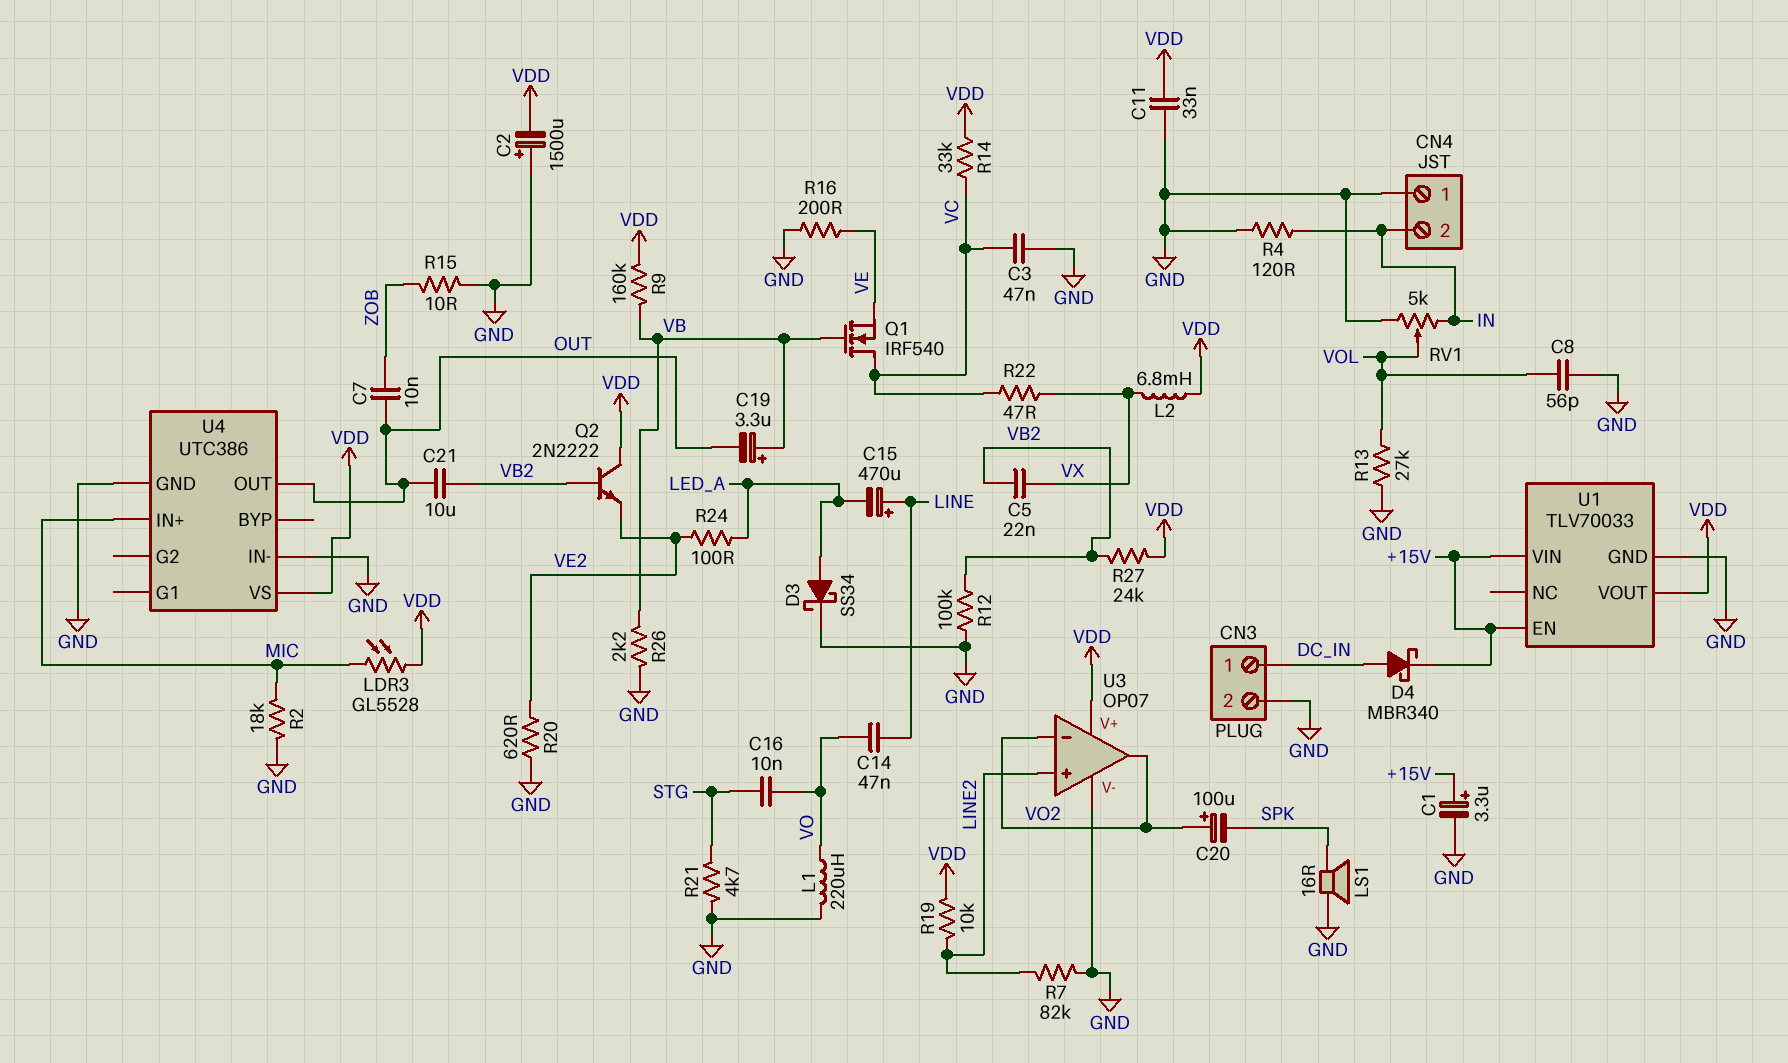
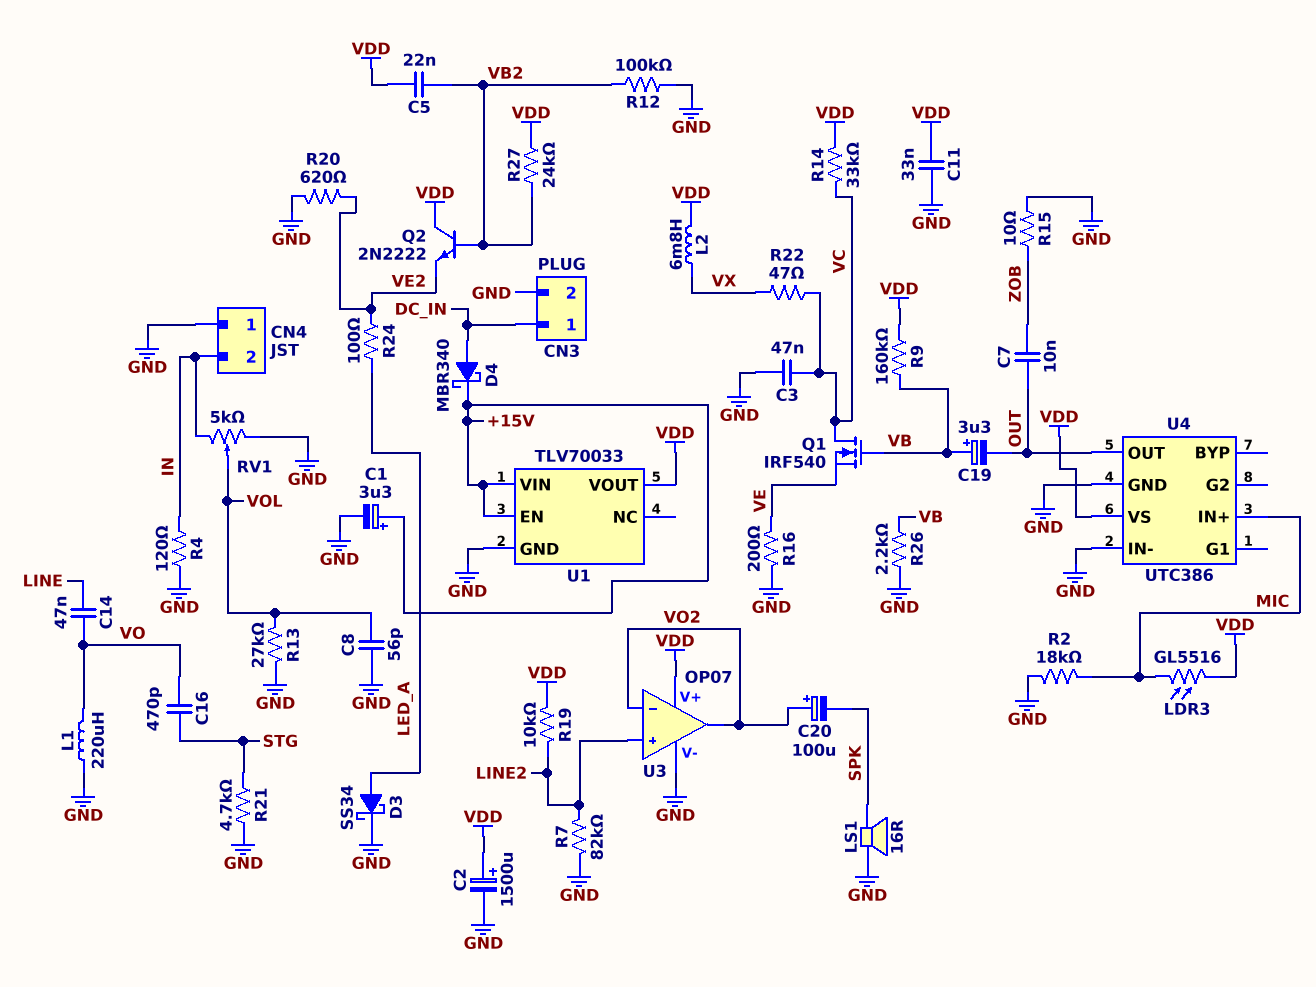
C2: 1500uF (plus GND, minus VDD) -> 1500uF (plus VDD, minus GND)
C5: 22nF (VB2, VX) -> 22nF (VB2, VDD)
C15: 470uF (plus LINE, minus LED_A) -> none
C16: 10nF (STG, VO) -> 470pF (STG, VO)
C21: 10uF (OUT, VB2) -> none
LDR3: GL5528 (MIC, VDD) -> GL5516 (MIC, VDD)

